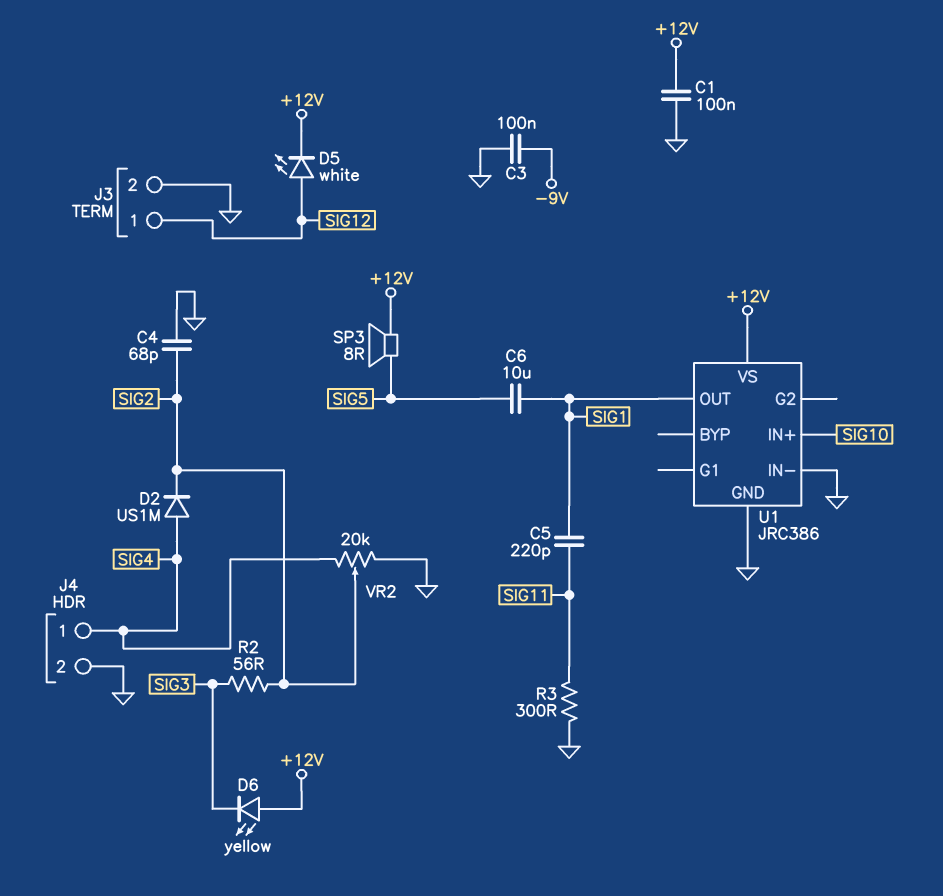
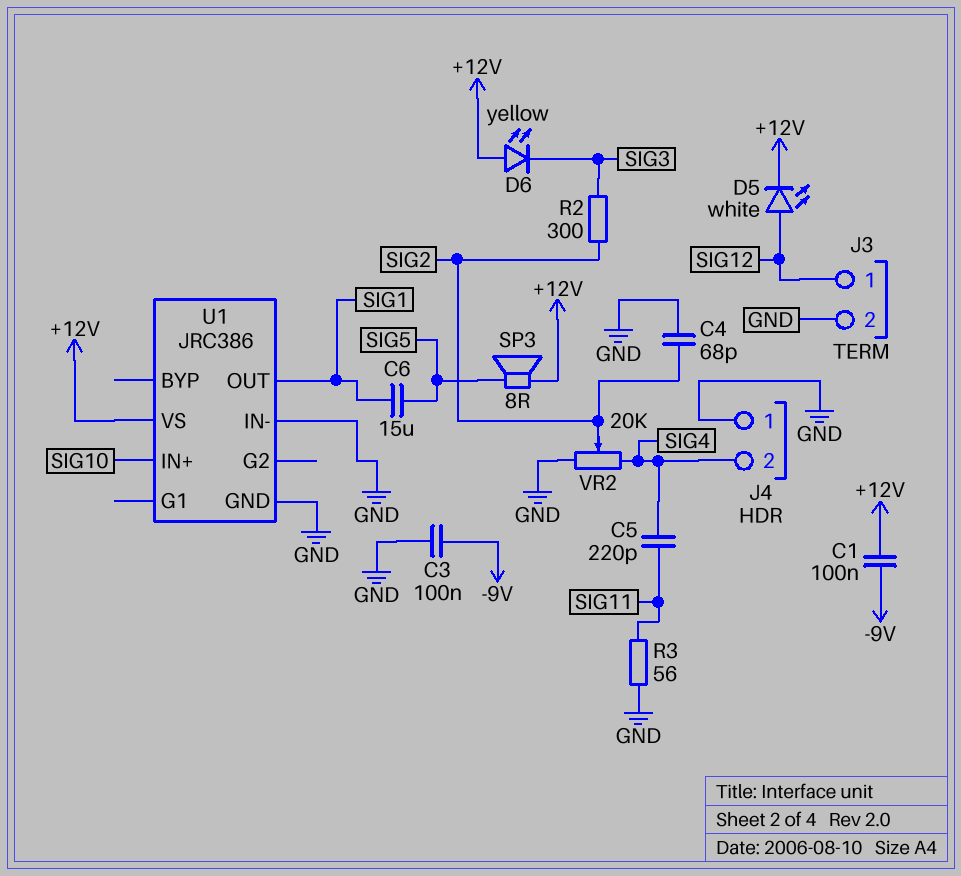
C1: 100nF (+12V, GND) -> 100nF (+12V, -9V)
C5: 220pF (SIG1, SIG11) -> 220pF (SIG4, SIG11)
C6: 10uF (SIG1, SIG5) -> 15uF (SIG1, SIG5)
D2: diode US1M (A SIG4, K SIG2) -> none
J4 pin 1: SIG4 -> GND
J4 pin 2: GND -> SIG4
R2: 56 (SIG2, SIG3) -> 300 (SIG2, SIG3)
R3: 300 (GND, SIG11) -> 56 (GND, SIG11)

